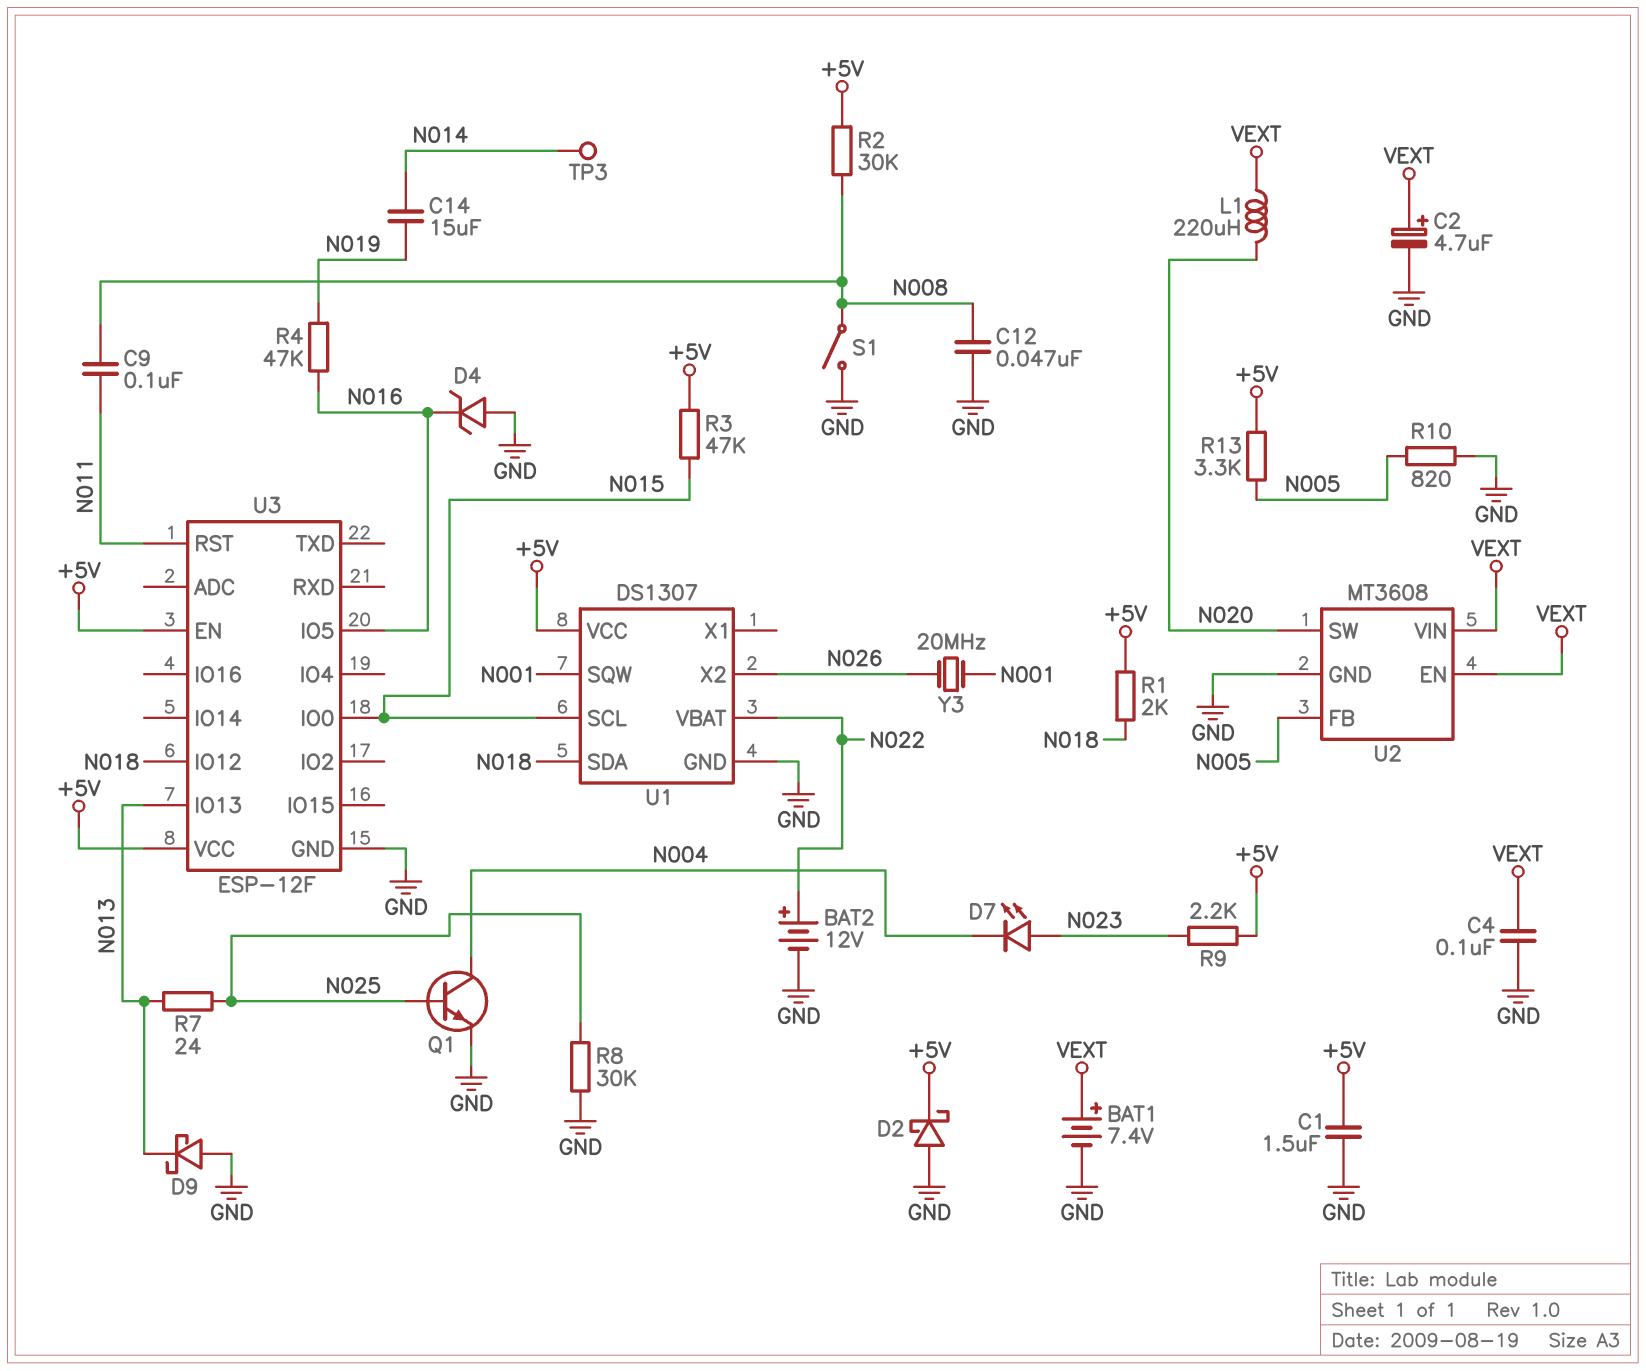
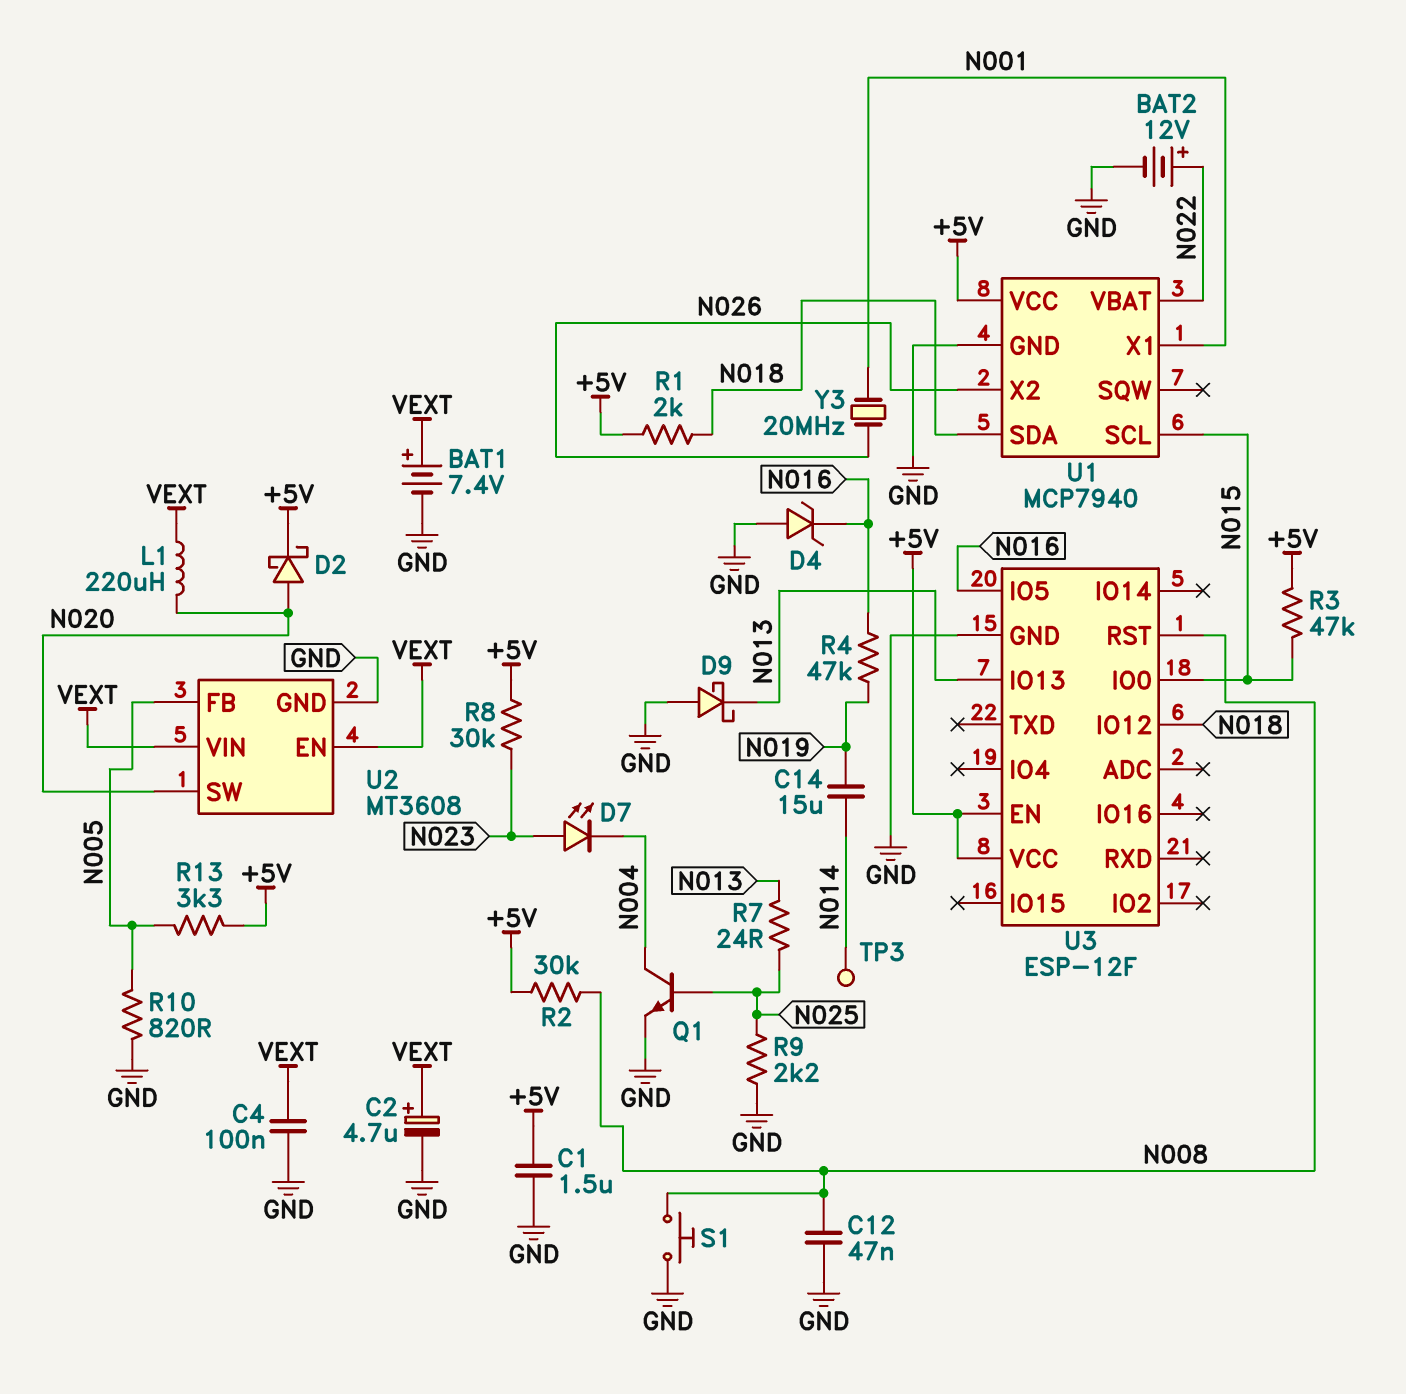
C9: 100nF (N008, N011) -> none
D2: schottky (A GND, K +5V) -> schottky (A N020, K +5V)
R8: 30k (GND, N025) -> 30k (+5V, N023)
R9: 2.2k (+5V, N023) -> 2.2k (GND, N025)
S1: switch (GND, N008) -> button (GND, N008)
U1: DS1307 -> MCP7940
U1 pin SQW: N001 -> none
U1 pin X1: none -> N001
U3 pin RST: N011 -> N008

